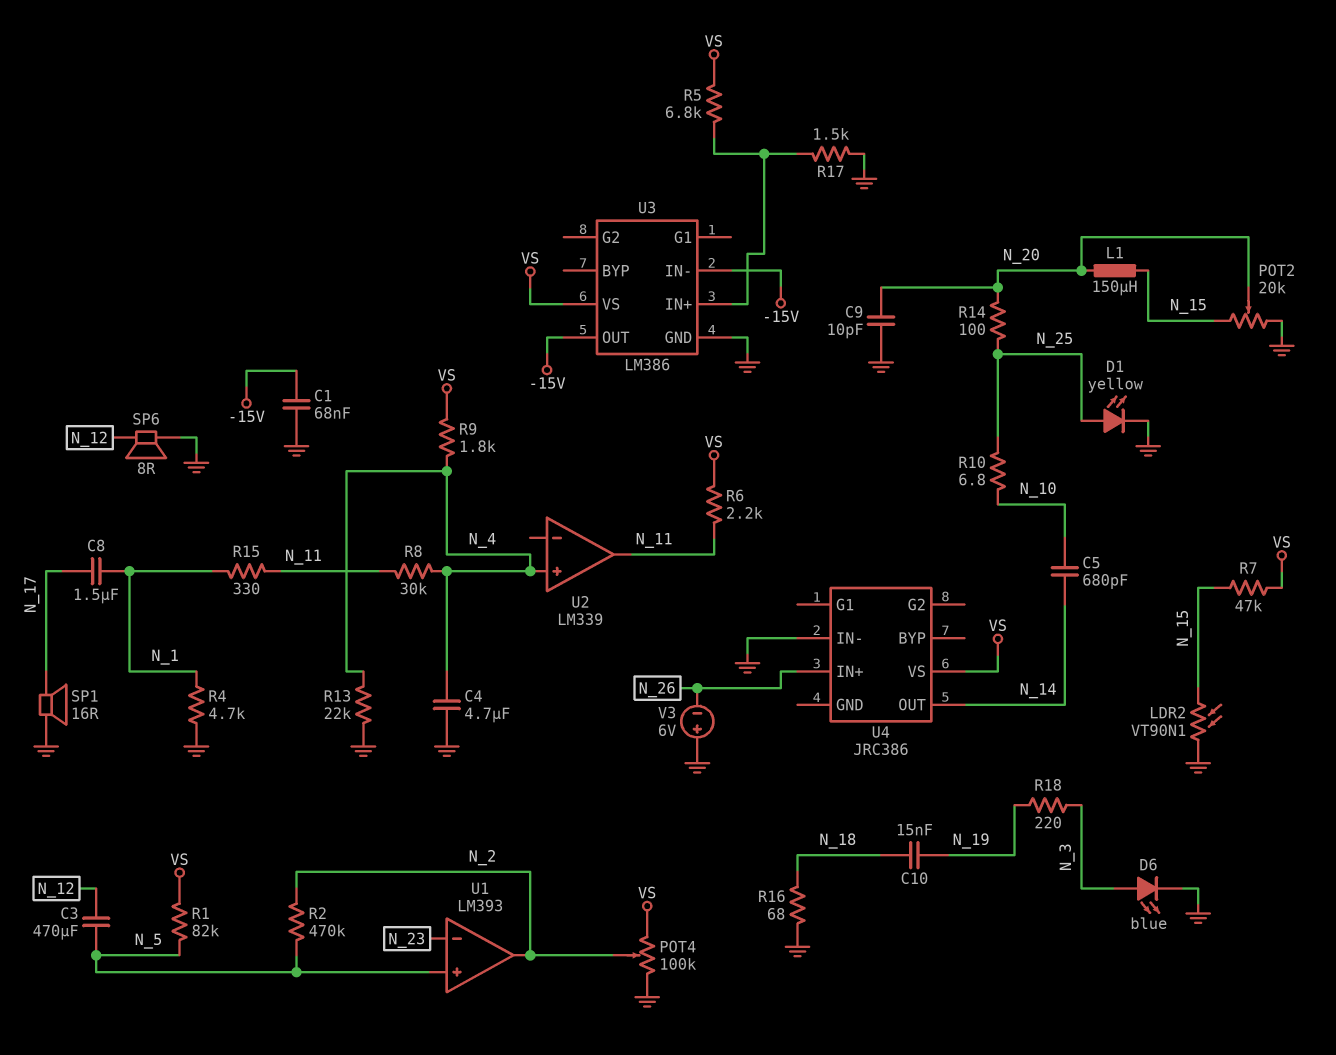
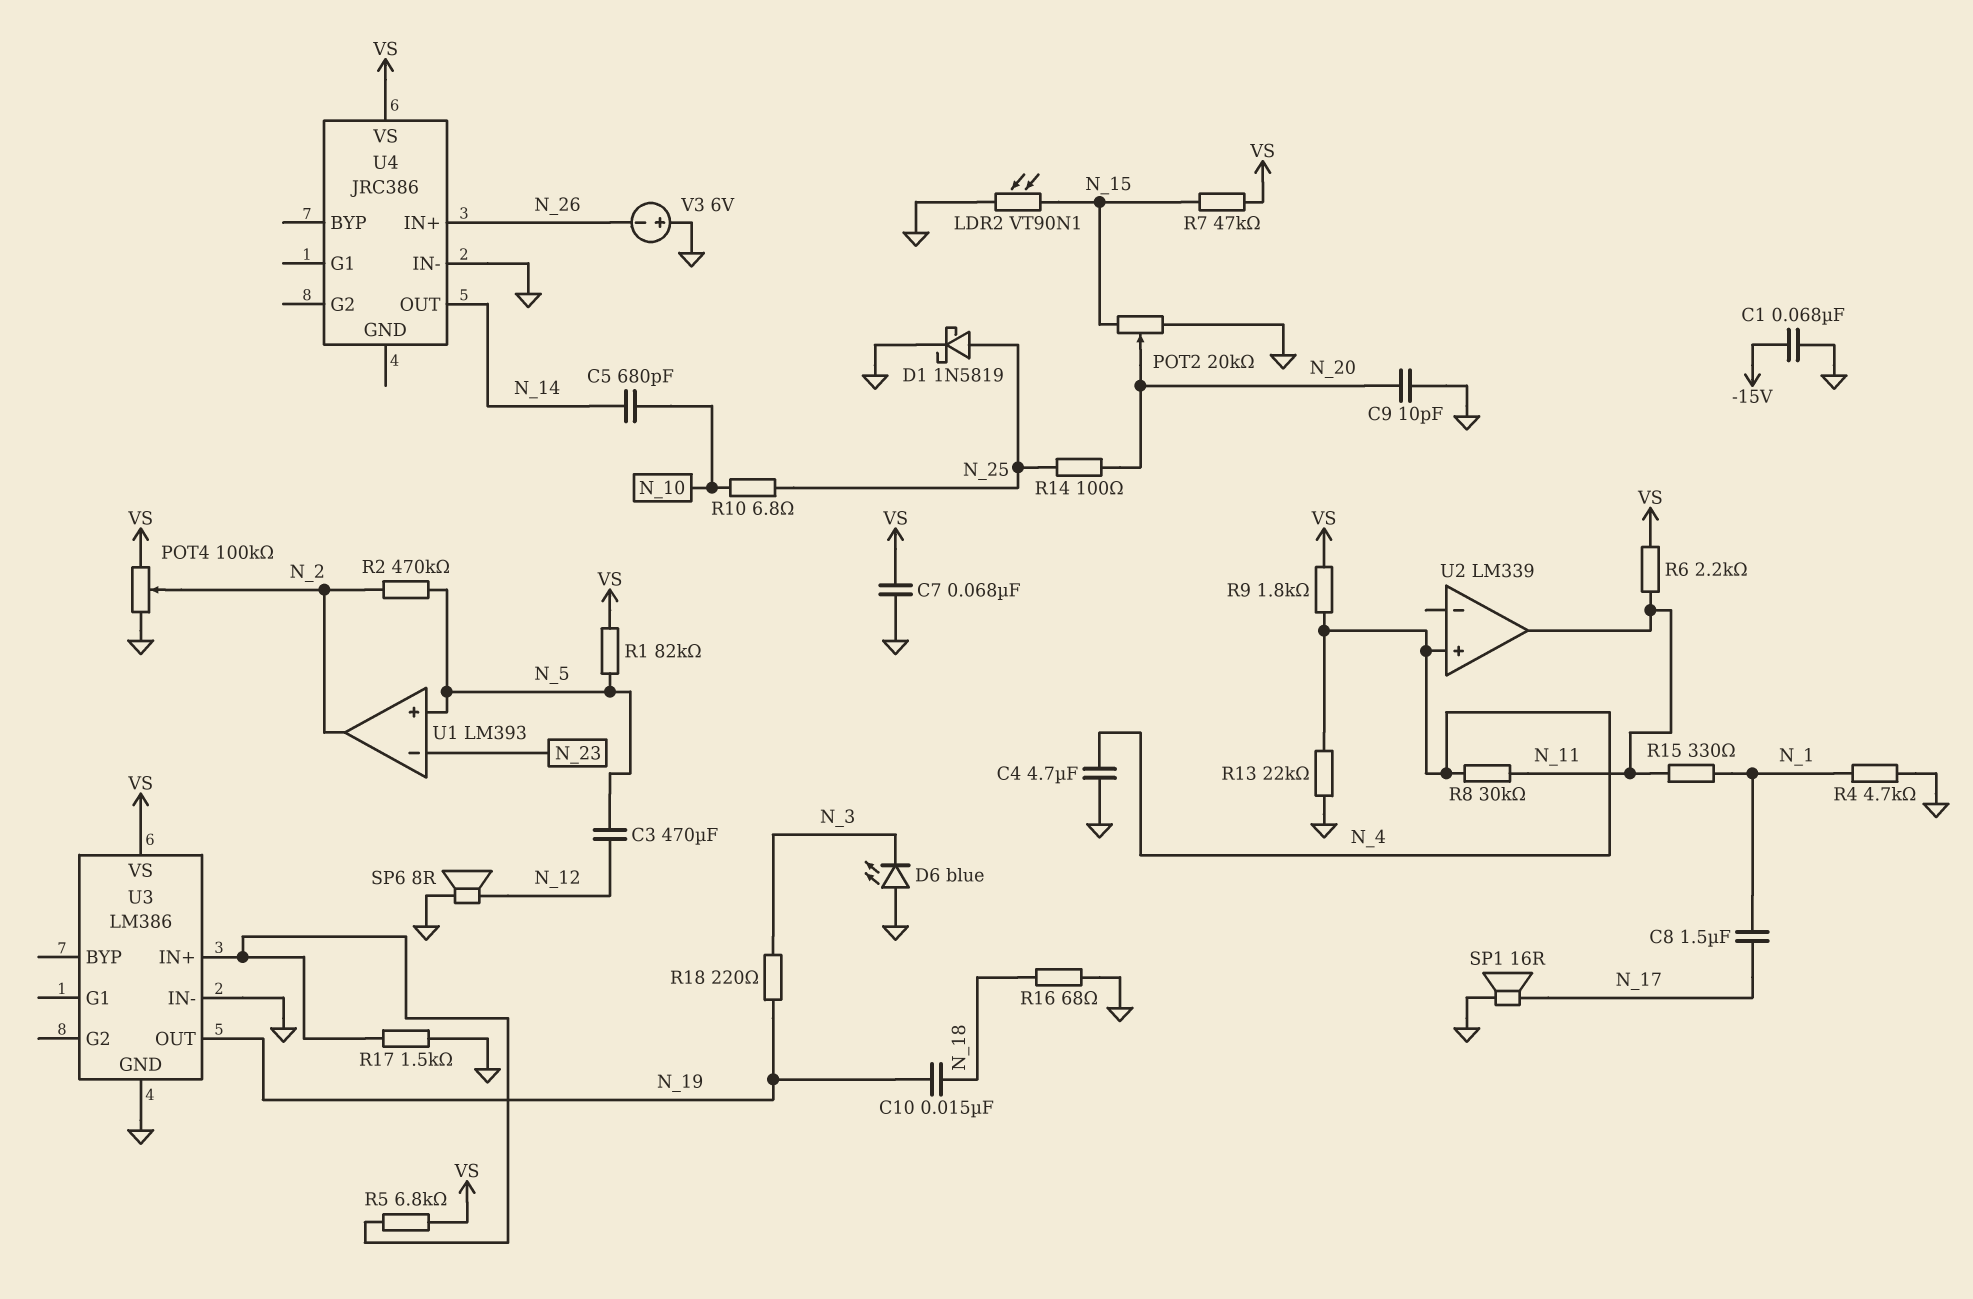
C7: none -> 68nF (GND, VS)
D1: LED yellow (A N_25, K GND) -> schottky 1N5819 (A N_25, K GND)
D6: LED blue (A N_3, K GND) -> LED blue (A GND, K N_3)
L1: 150uH (N_15, N_20) -> none
U3 pin IN-: -15V -> GND
U3 pin OUT: -15V -> N_19

